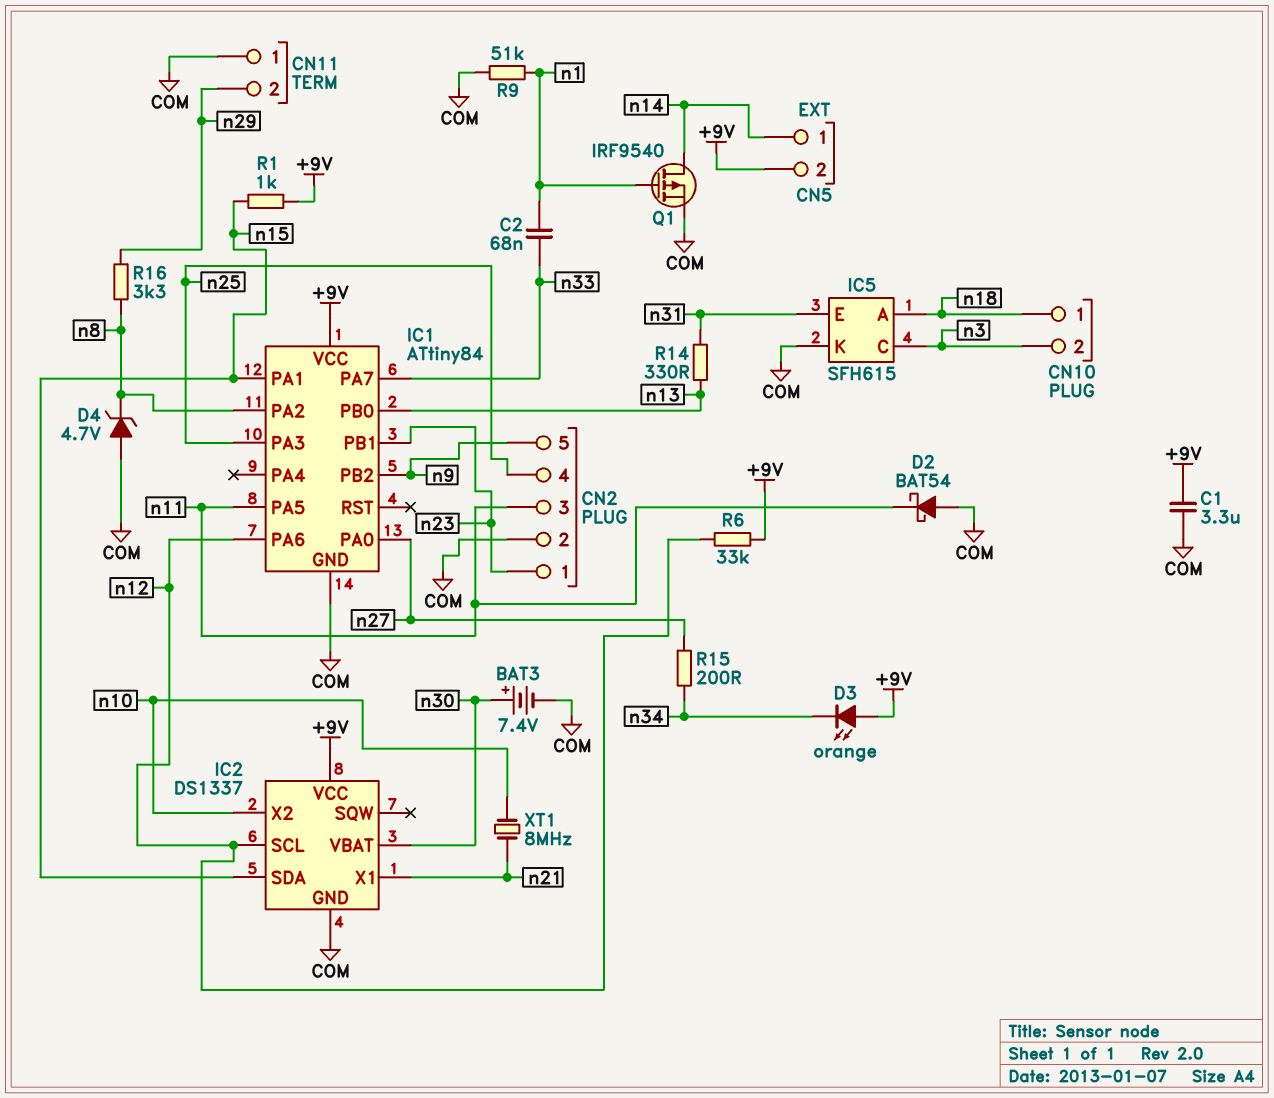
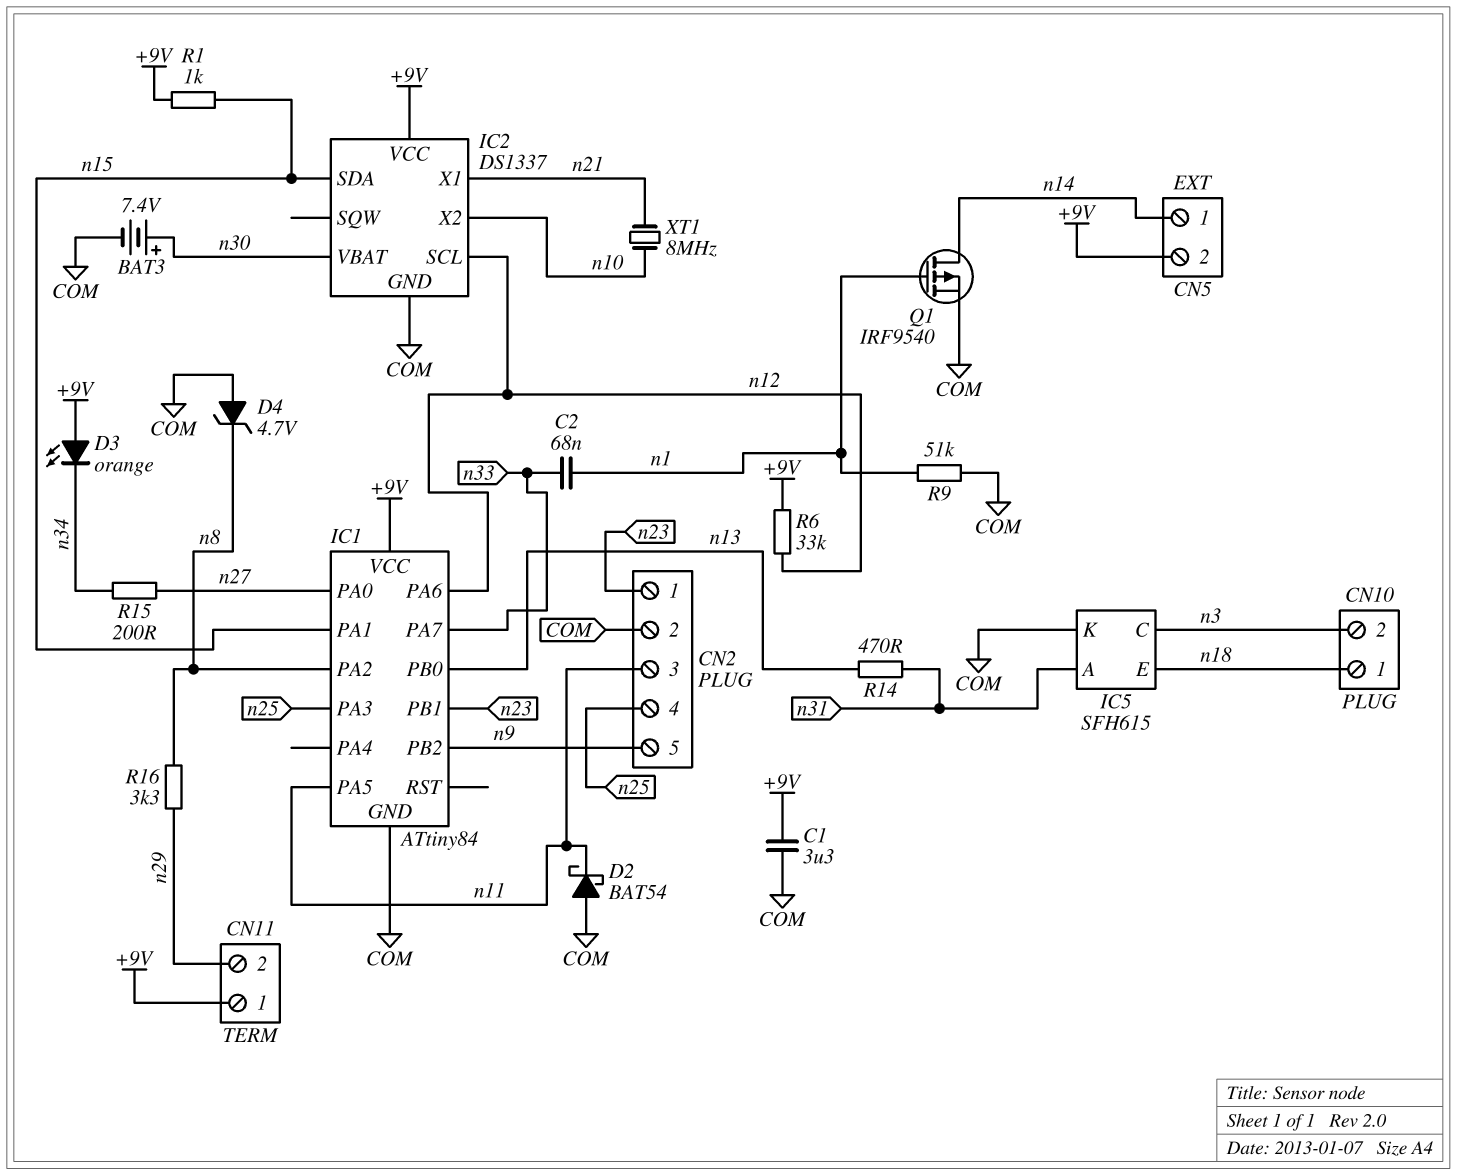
CN11 pin 1: COM -> +9V
IC5 pin A: n18 -> n31
IC5 pin E: n31 -> n18
R14: 330 (n13, n31) -> 470 (n13, n31)

